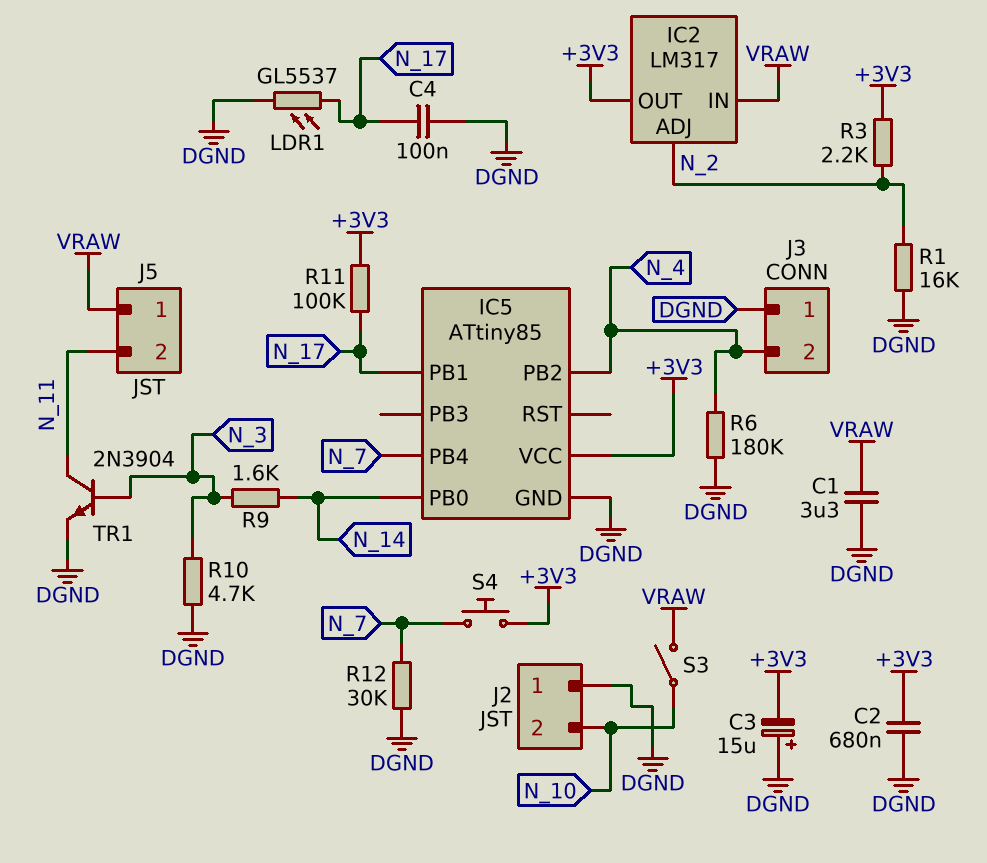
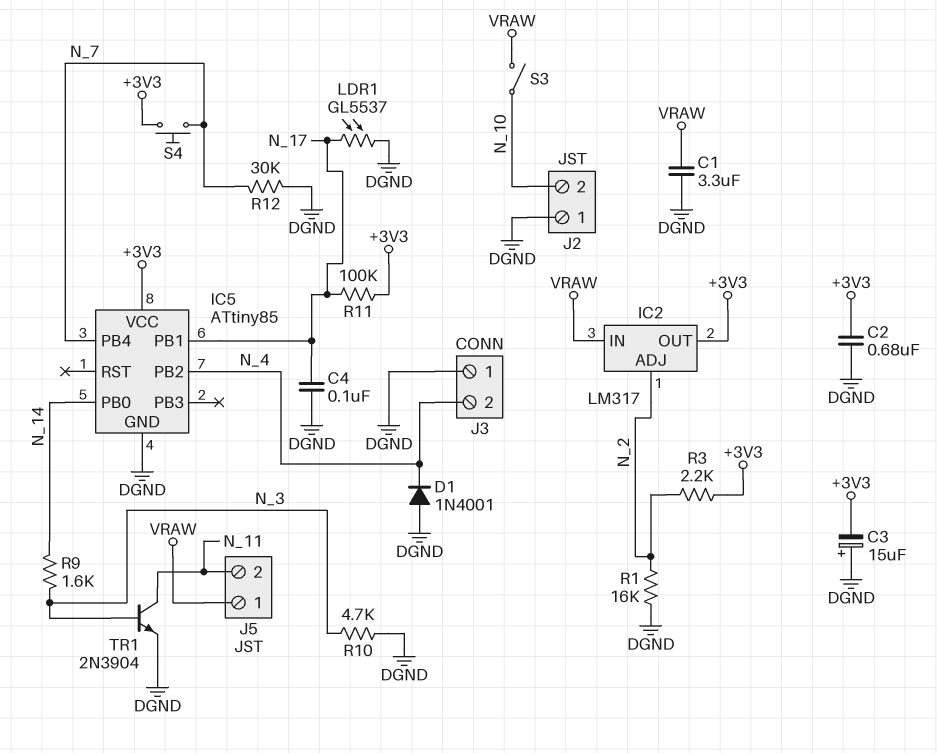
D1: none -> diode 1N4001 (A DGND, K N_4)
R6: 180k (DGND, N_4) -> none

